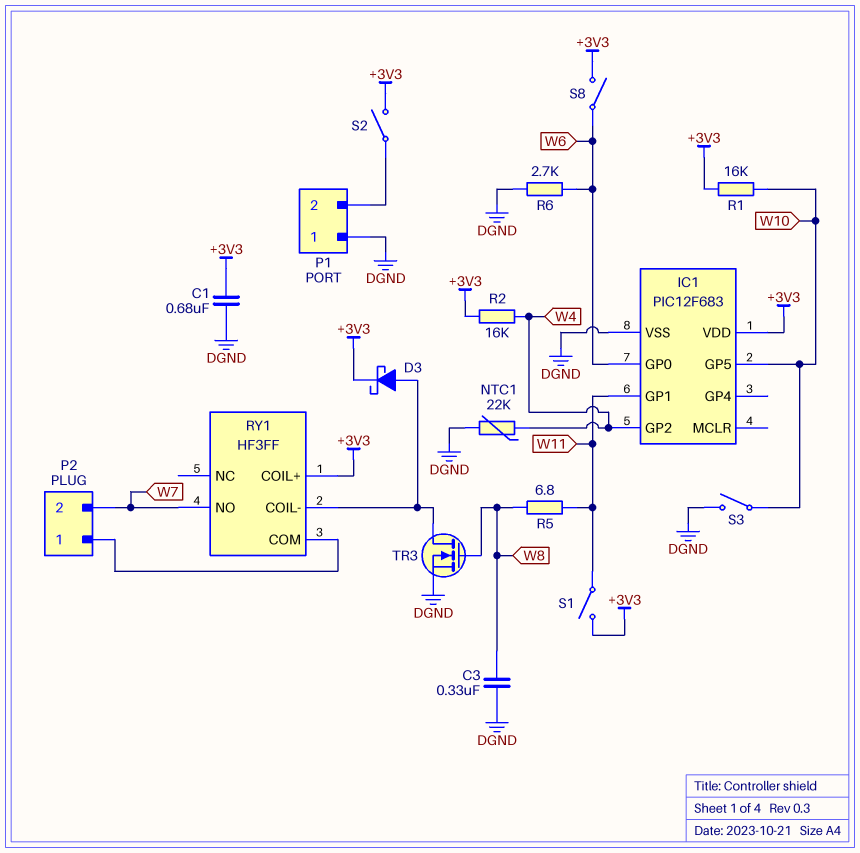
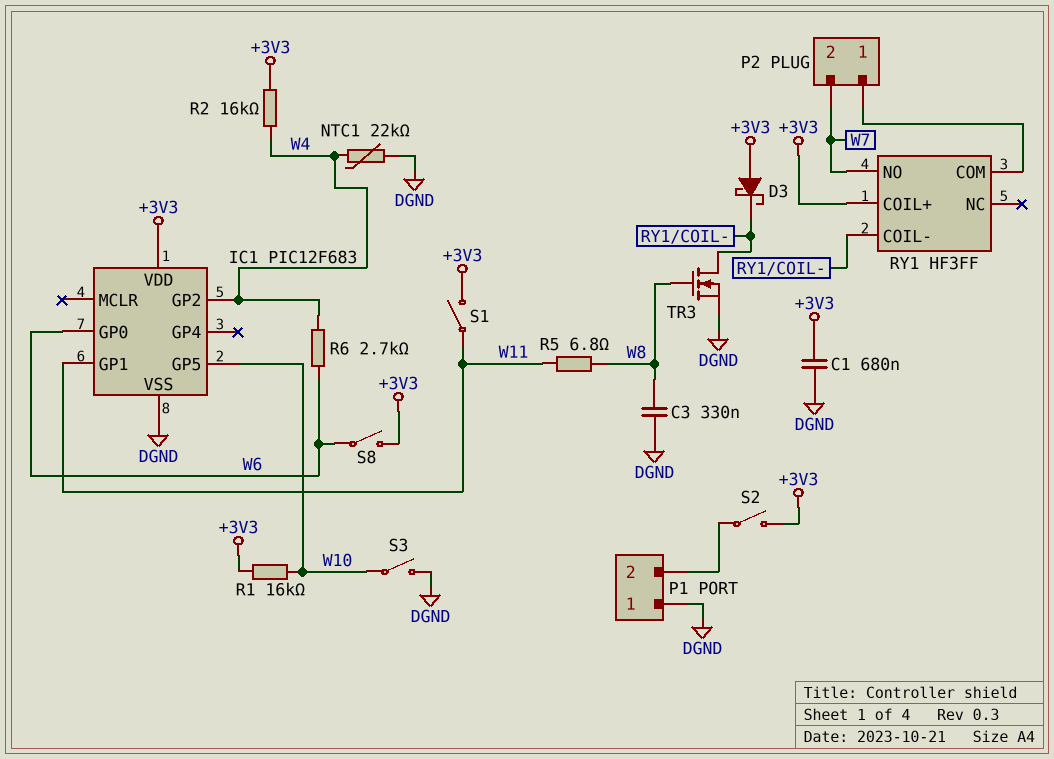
D3: schottky (A RY1/COIL-, K +3V3) -> schottky (A +3V3, K RY1/COIL-)
R6: 2.7k (DGND, W6) -> 2.7k (W4, W6)

